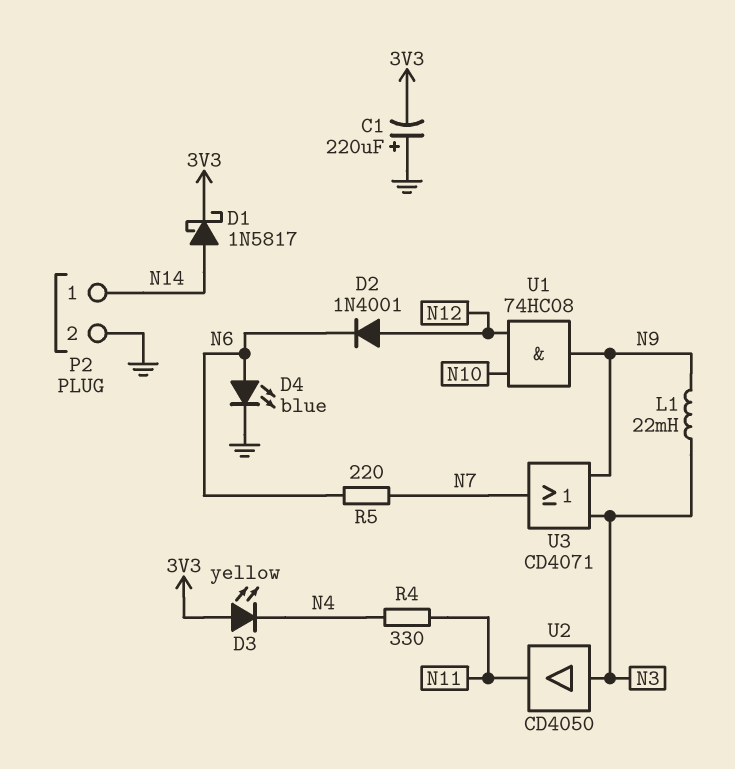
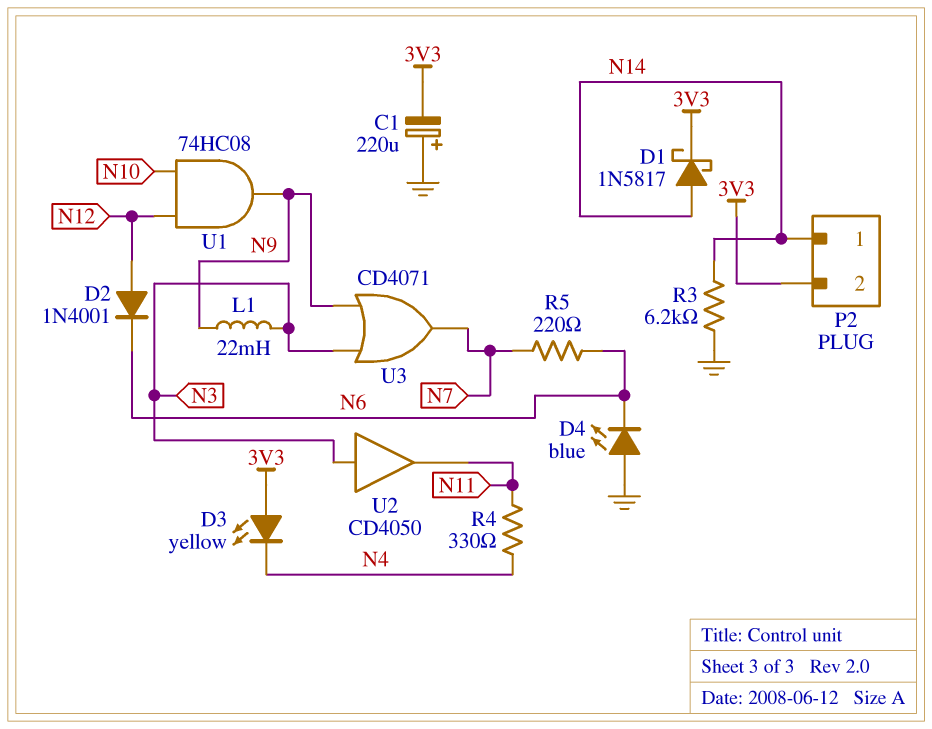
D4: LED blue (A N6, K GND) -> LED blue (A GND, K N6)
P2 pin 2: GND -> 3V3
R3: none -> 6.2k (GND, N14)

